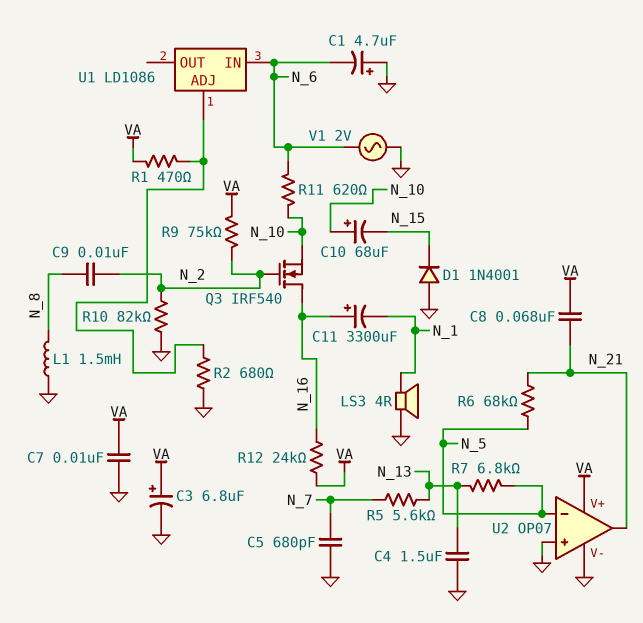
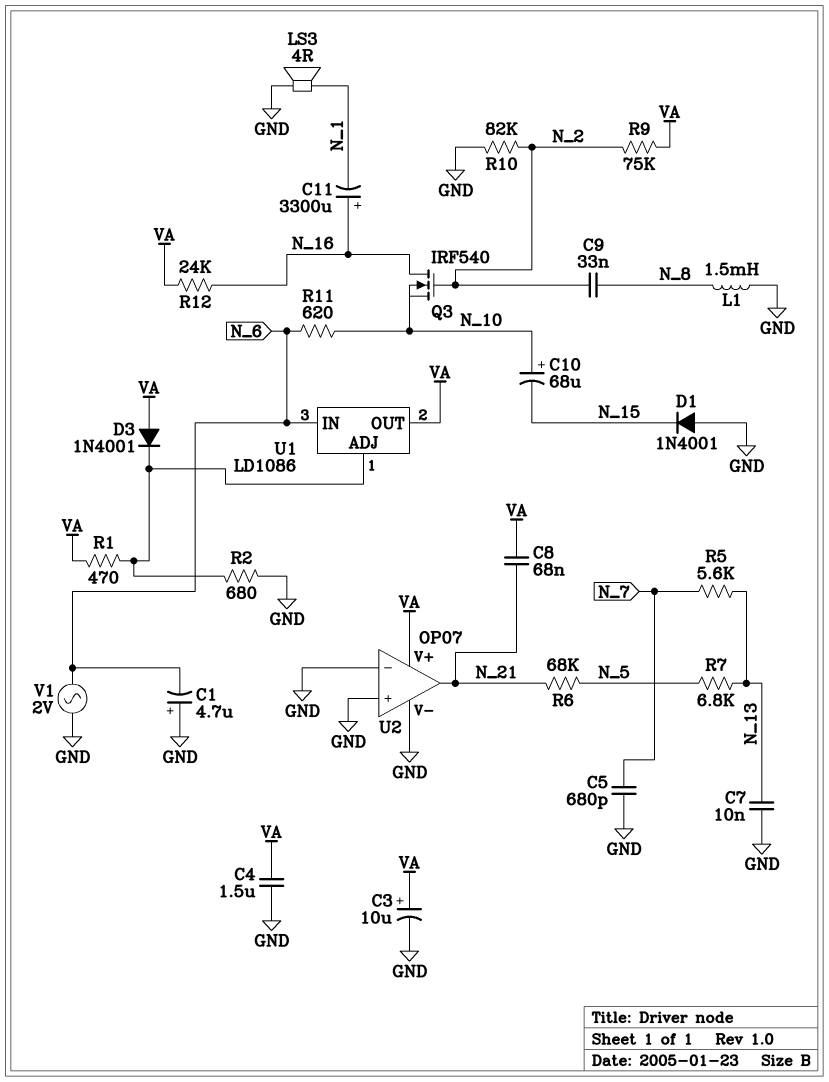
C3: 6.8uF (plus VA, minus GND) -> 10uF (plus VA, minus GND)
C4: 1.5uF (GND, N_13) -> 1.5uF (GND, VA)
C7: 10nF (GND, VA) -> 10nF (GND, N_13)
C9: 10nF (N_2, N_8) -> 33nF (N_2, N_8)
D3: none -> diode 1N4001 (A VA, K U1/ADJ)
U1 pin OUT: none -> VA
U2 pin in-: N_5 -> GND

